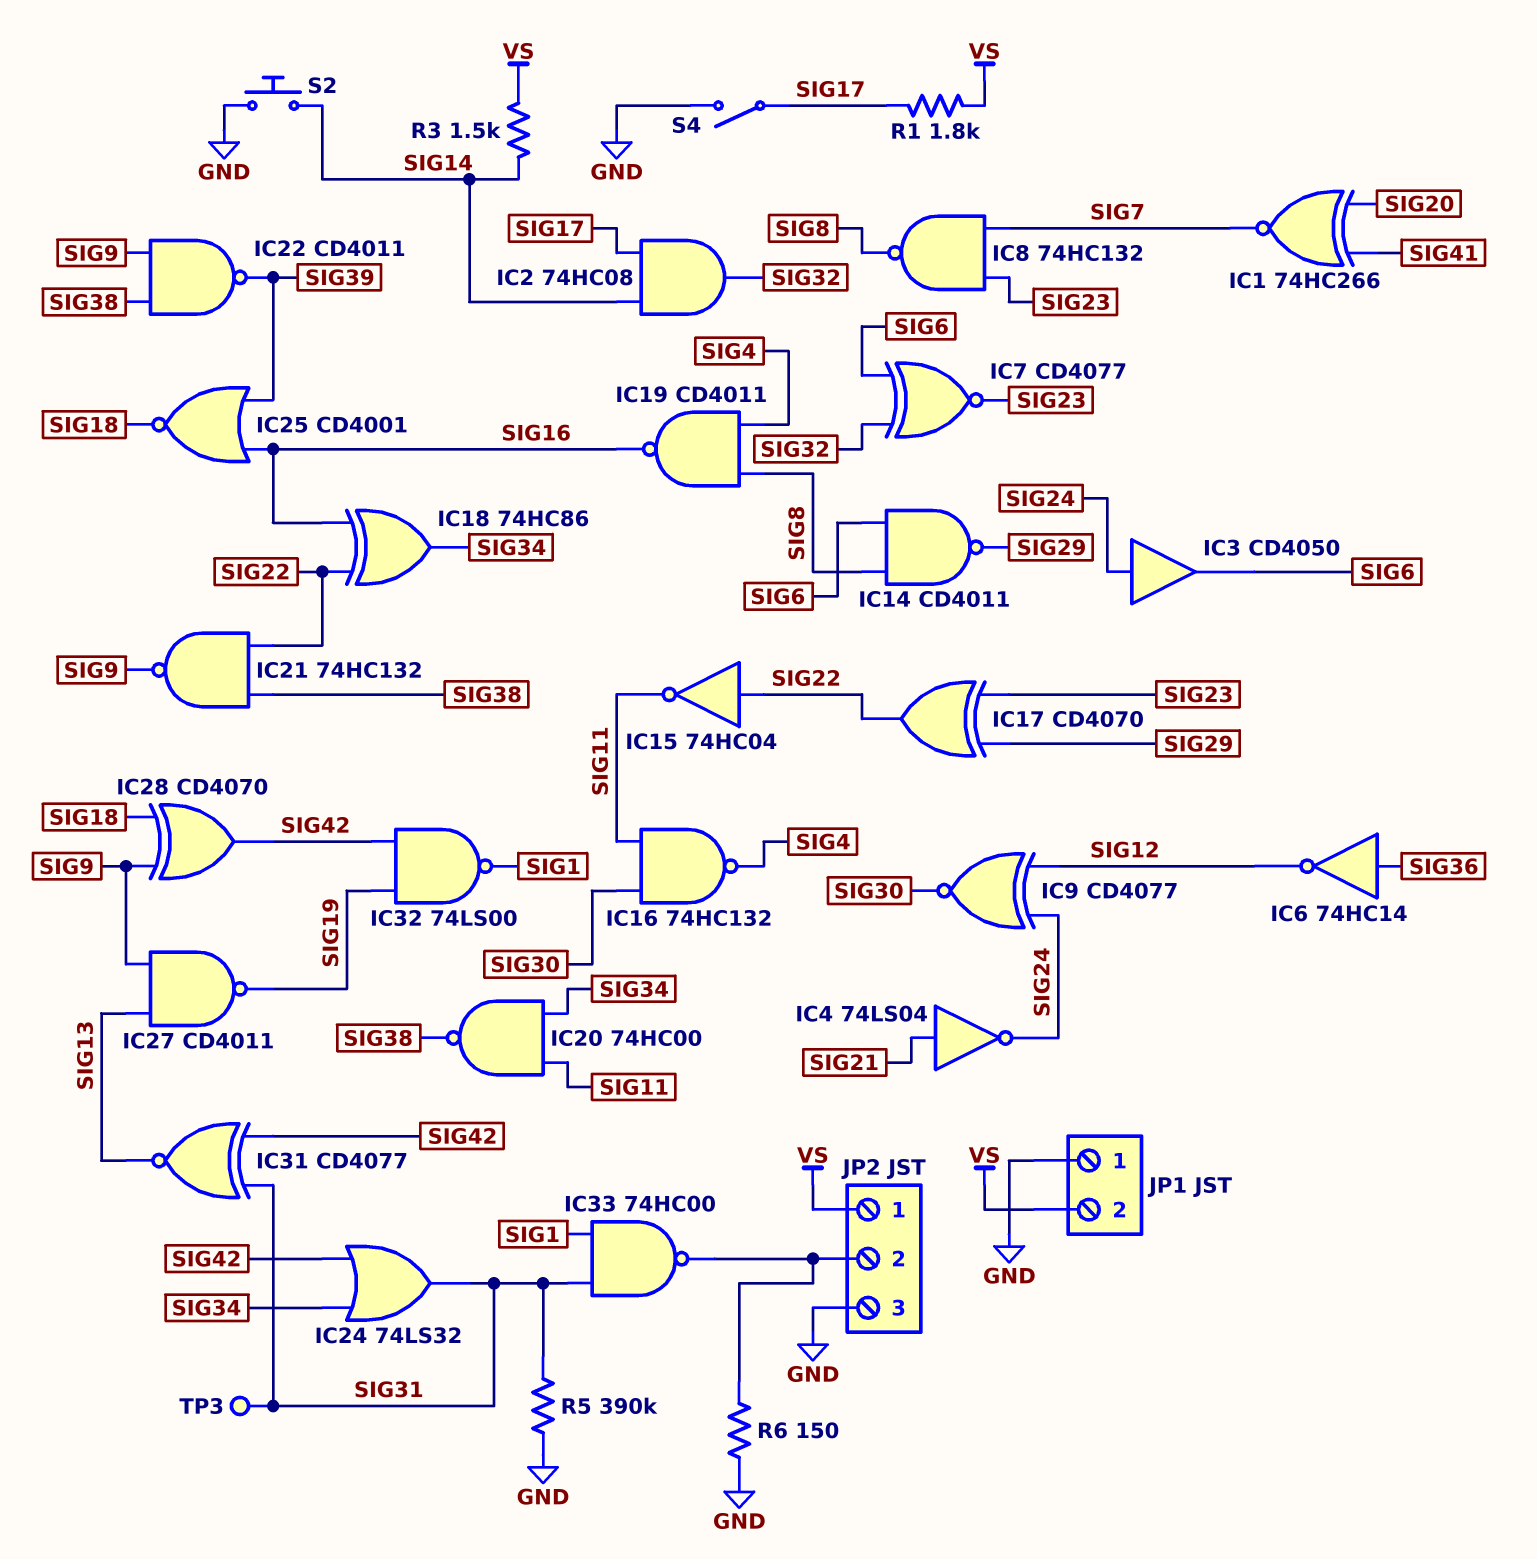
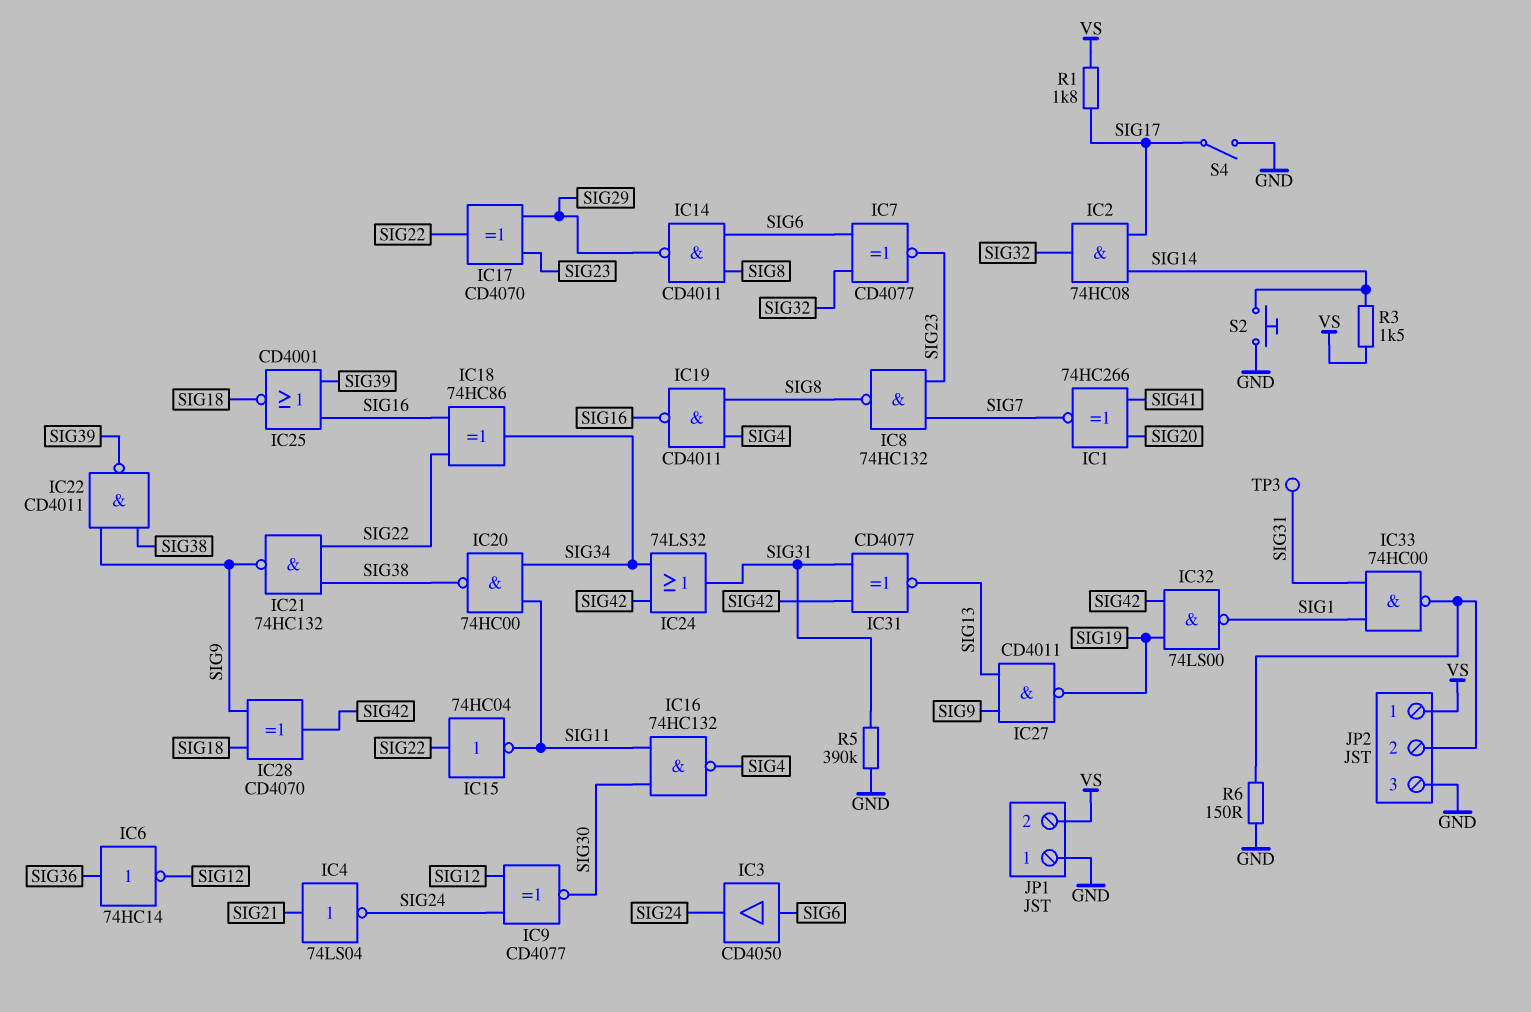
IC3: buffer CD4050 (in SIG24, out SIG6) -> buffer CD4050 (in SIG6, out SIG24)

